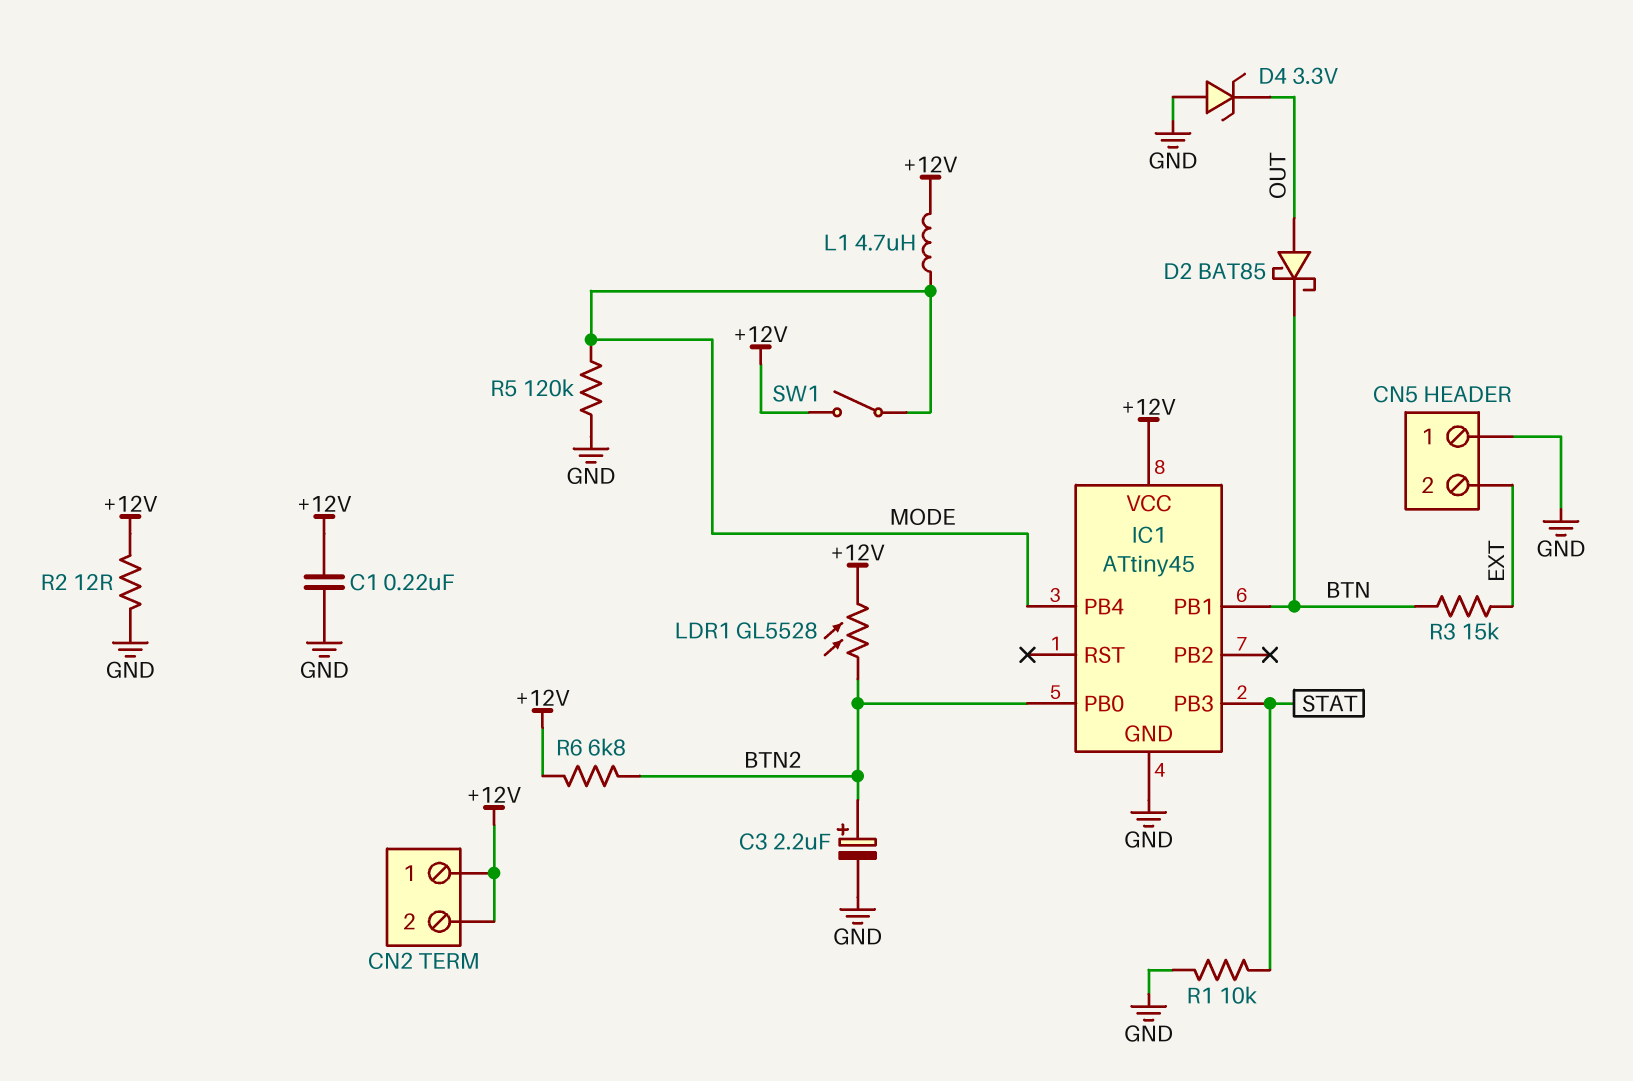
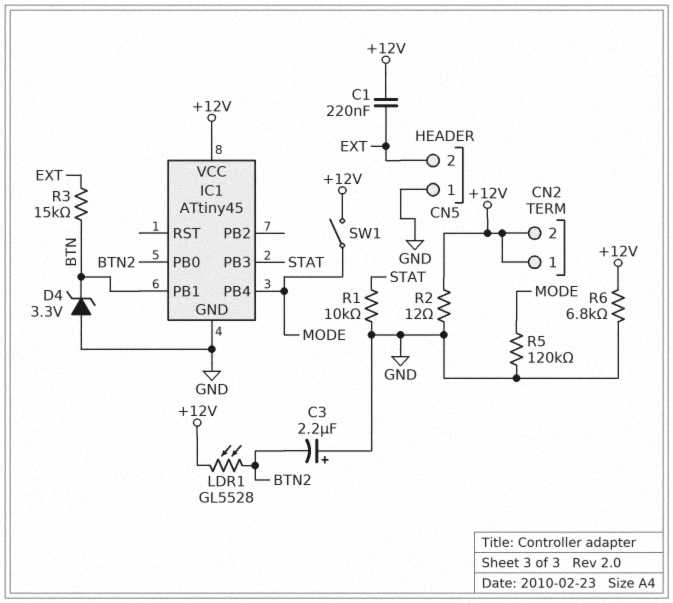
C1: 220nF (+12V, GND) -> 220nF (+12V, EXT)
C3: 2.2uF (plus BTN2, minus GND) -> 2.2uF (plus GND, minus BTN2)
D2: schottky BAT85 (A OUT, K BTN) -> none
D4: zener 3.3V (A GND, K OUT) -> zener 3.3V (A GND, K BTN)
L1: 4.7uH (+12V, MODE) -> none
R6: 6.8k (+12V, BTN2) -> 6.8k (+12V, GND)

